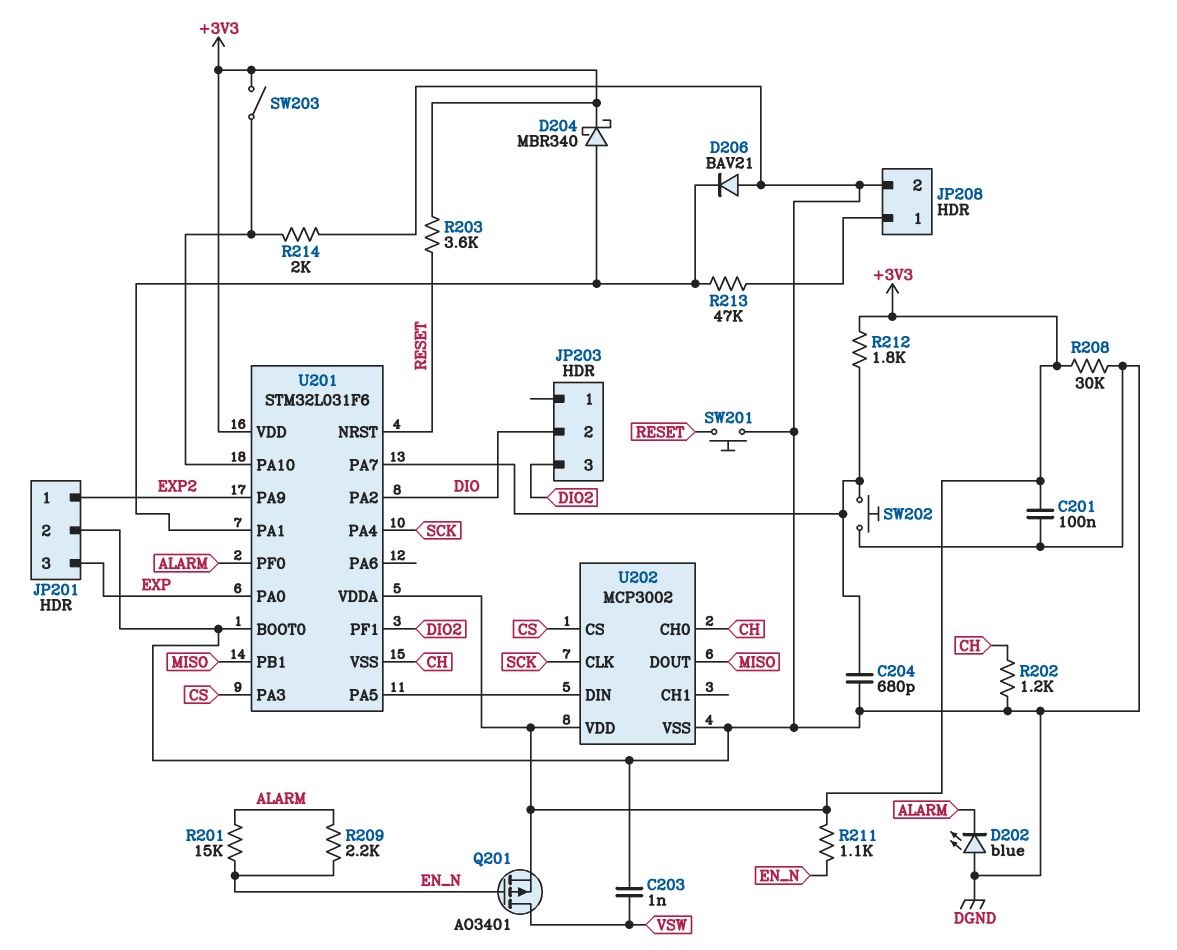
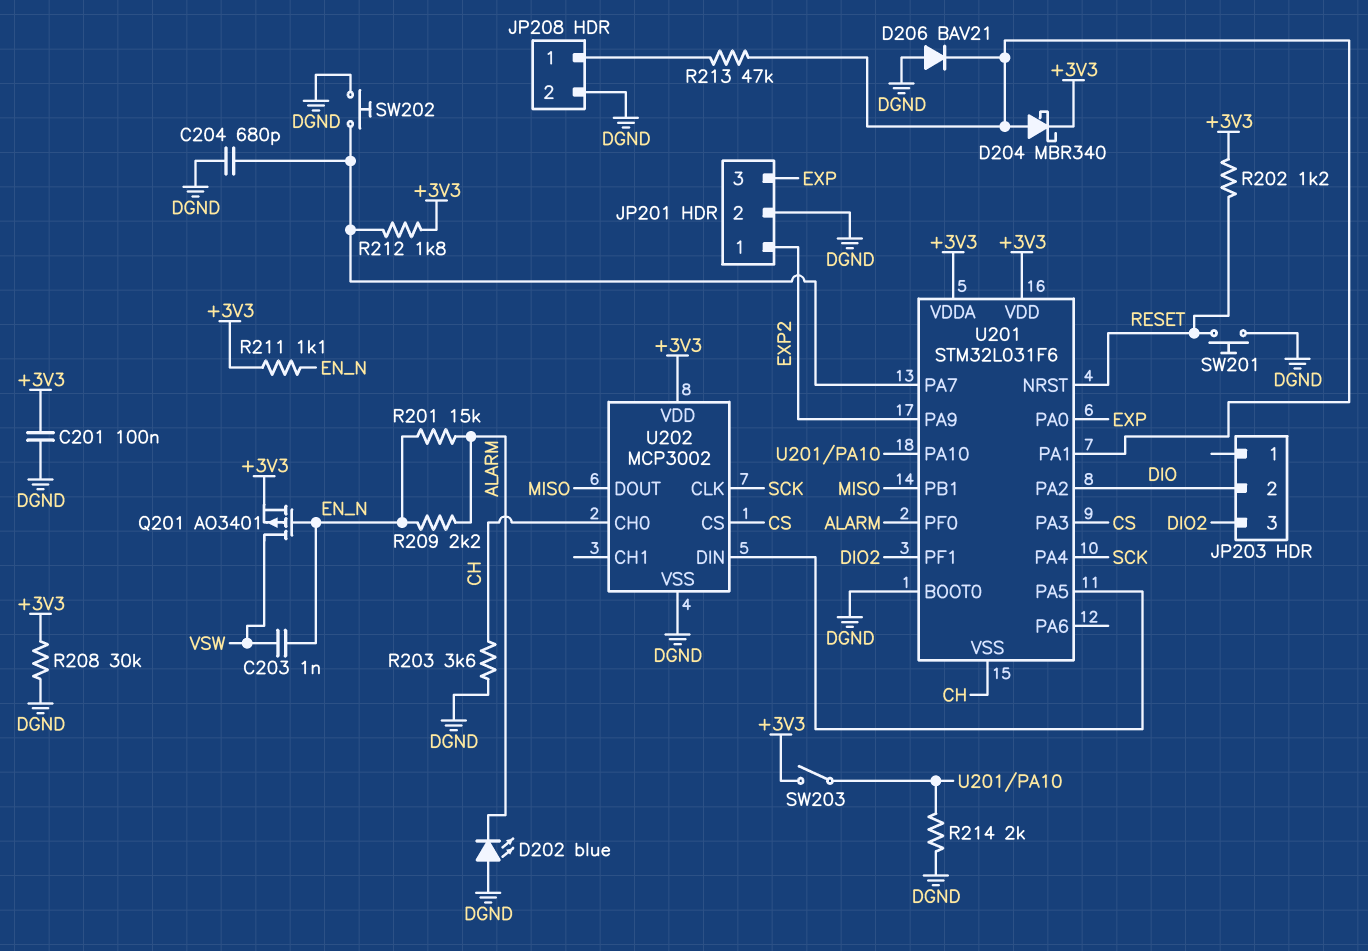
C203: 1nF (DGND, VSW) -> 1nF (EN_N, VSW)
R202: 1.2k (CH, DGND) -> 1.2k (+3V3, RESET)
R203: 3.6k (+3V3, RESET) -> 3.6k (CH, DGND)

